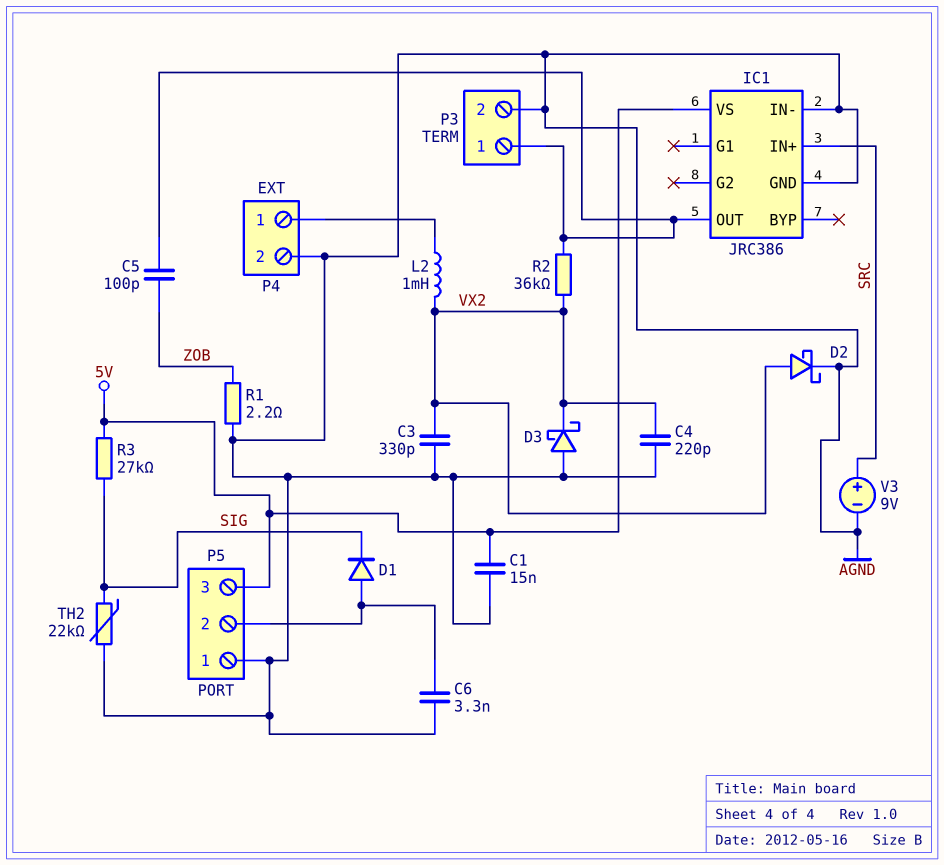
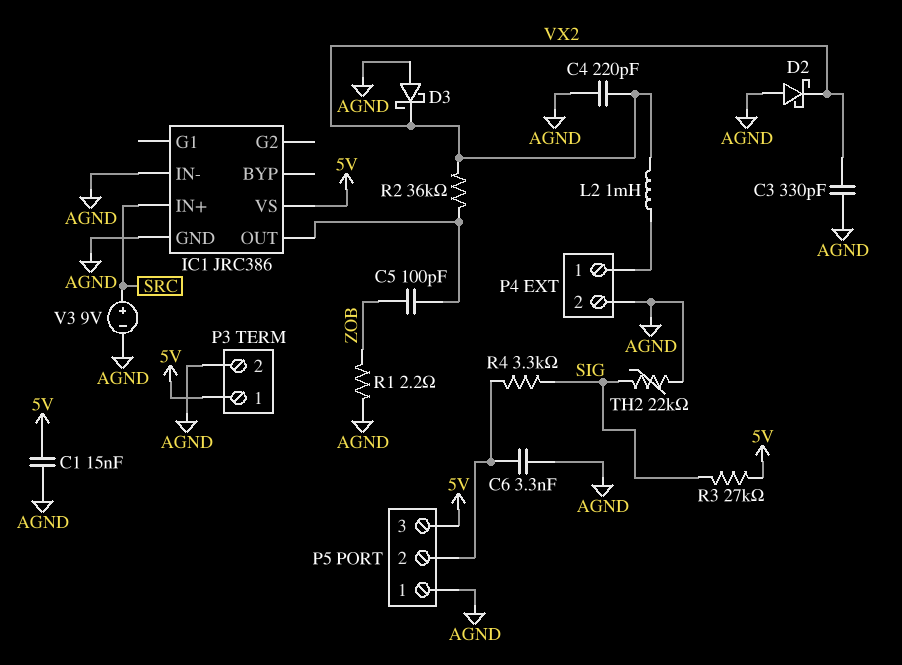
D1: diode (A P5/2, K SIG) -> none
D2: schottky (A VX2, K AGND) -> schottky (A AGND, K VX2)
P3 pin 1: IC1/OUT -> 5V
R4: none -> 3.3k (P5/2, SIG)

